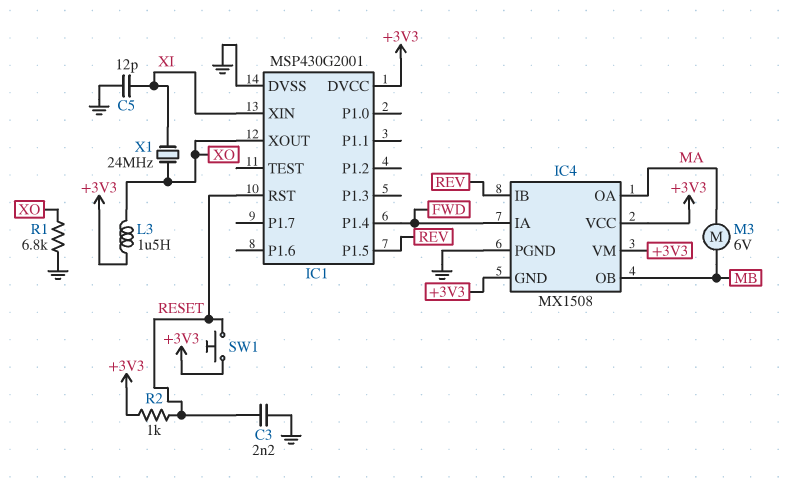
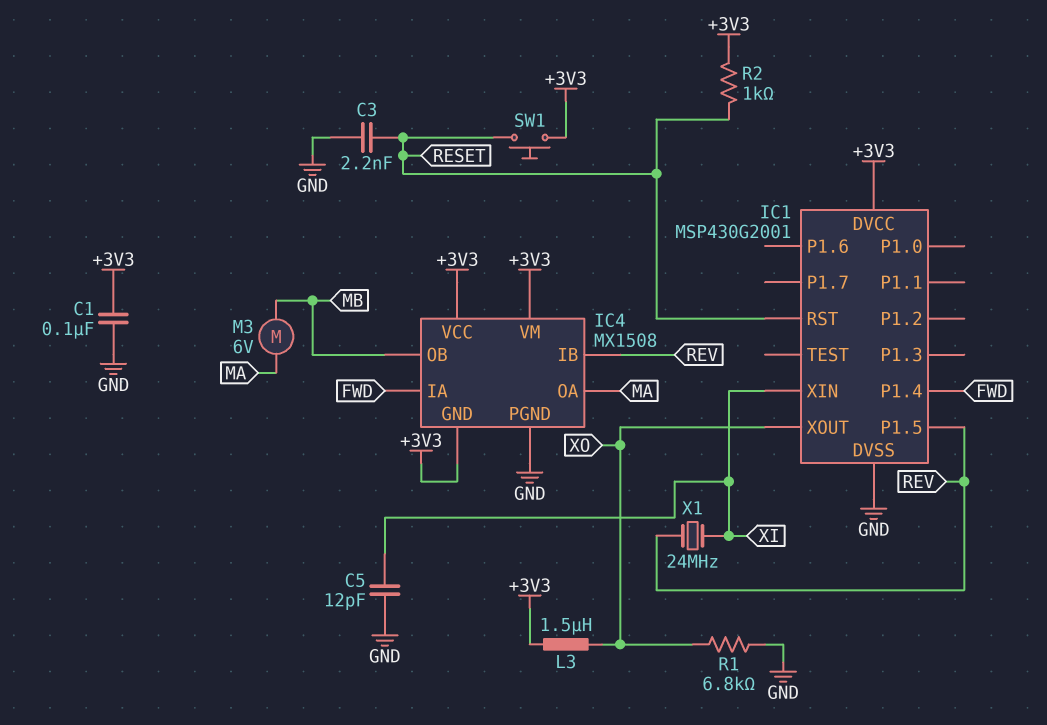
C1: none -> 100nF (+3V3, GND)
X1: 24MHz (XI, XO) -> 24MHz (REV, XI)

